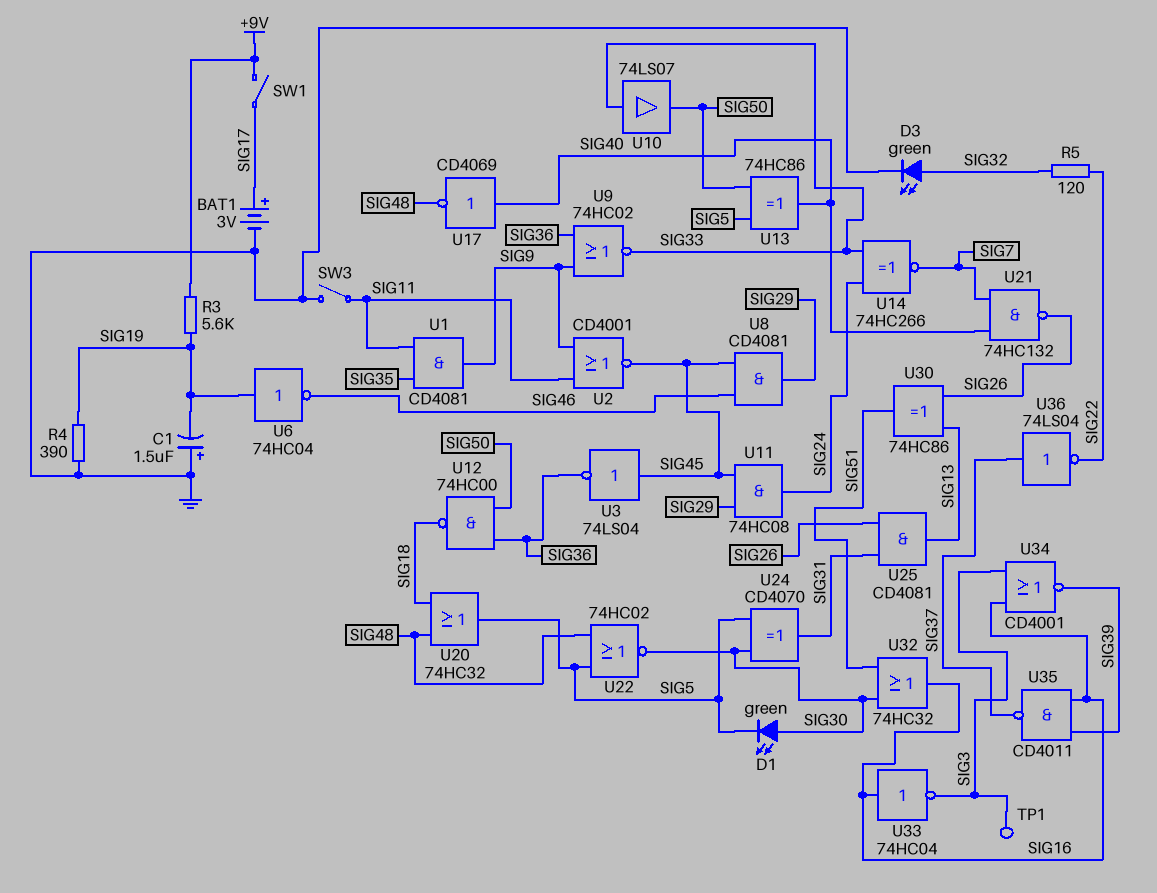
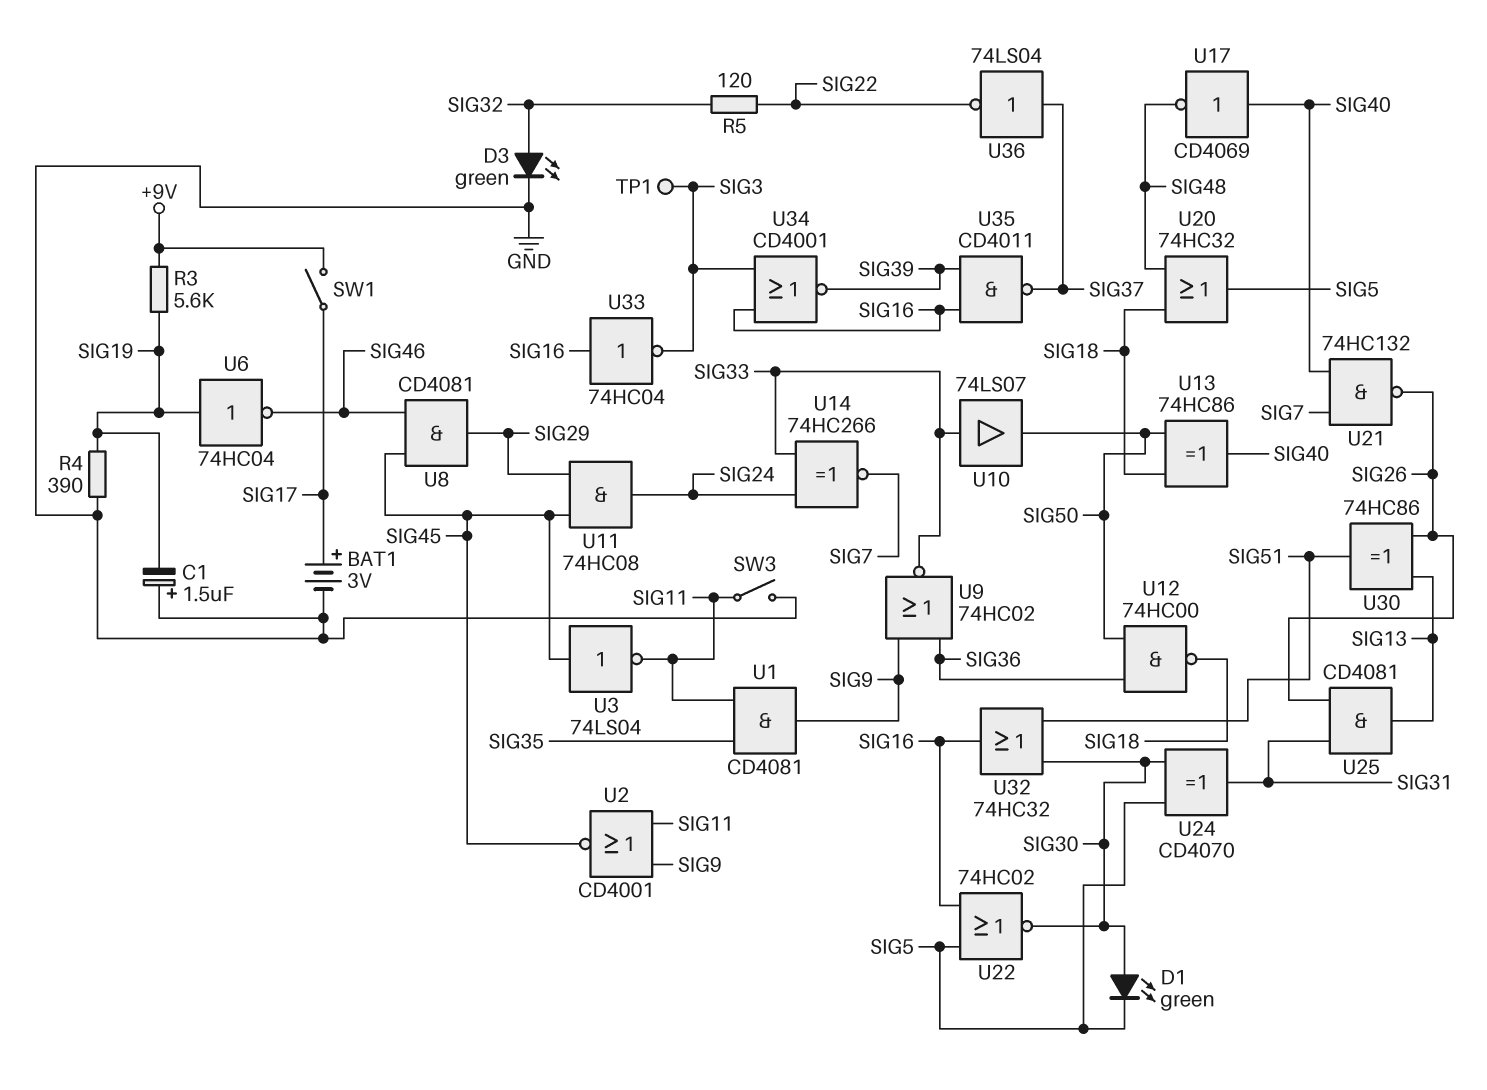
U3: NOT 74LS04 (in SIG45, out SIG36) -> NOT 74LS04 (in SIG45, out SIG11)
U13: XOR 74HC86 (in SIG5, in SIG50, out SIG40) -> XOR 74HC86 (in SIG18, in SIG50, out SIG40)
U22: NOR 74HC02 (in SIG5, in SIG48, out SIG30) -> NOR 74HC02 (in SIG5, in SIG16, out SIG30)

